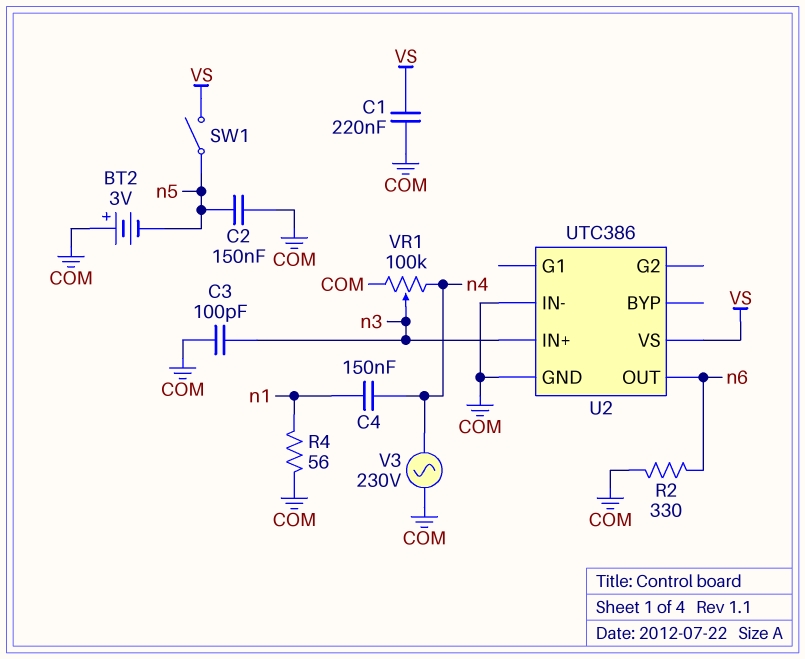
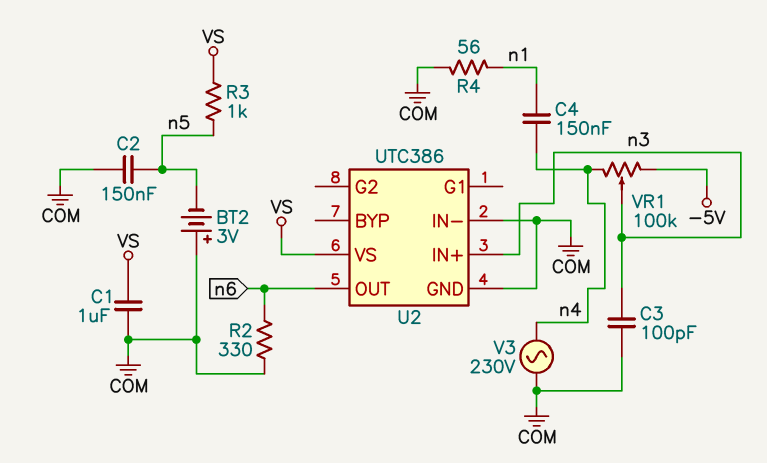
C1: 220nF (COM, VS) -> 1uF (COM, VS)
R3: none -> 1k (VS, n5)
SW1: switch (VS, n5) -> none
VR1: 100k (COM, n4, wiper n3) -> 100k (-5V, n4, wiper n3)

